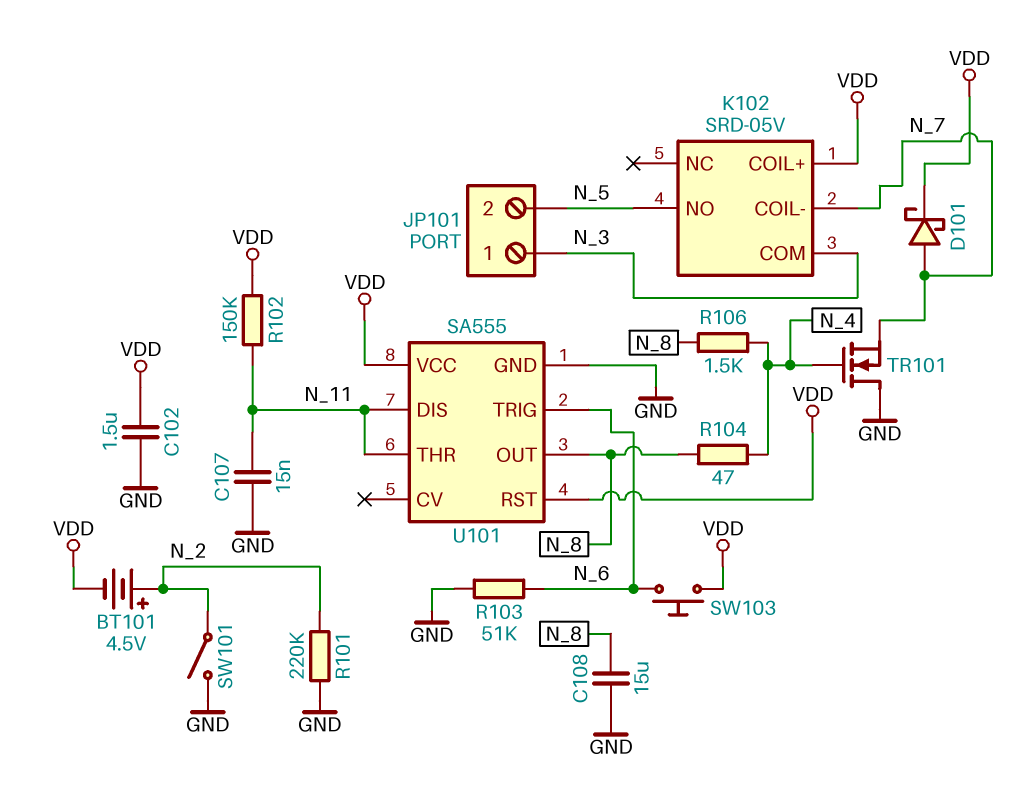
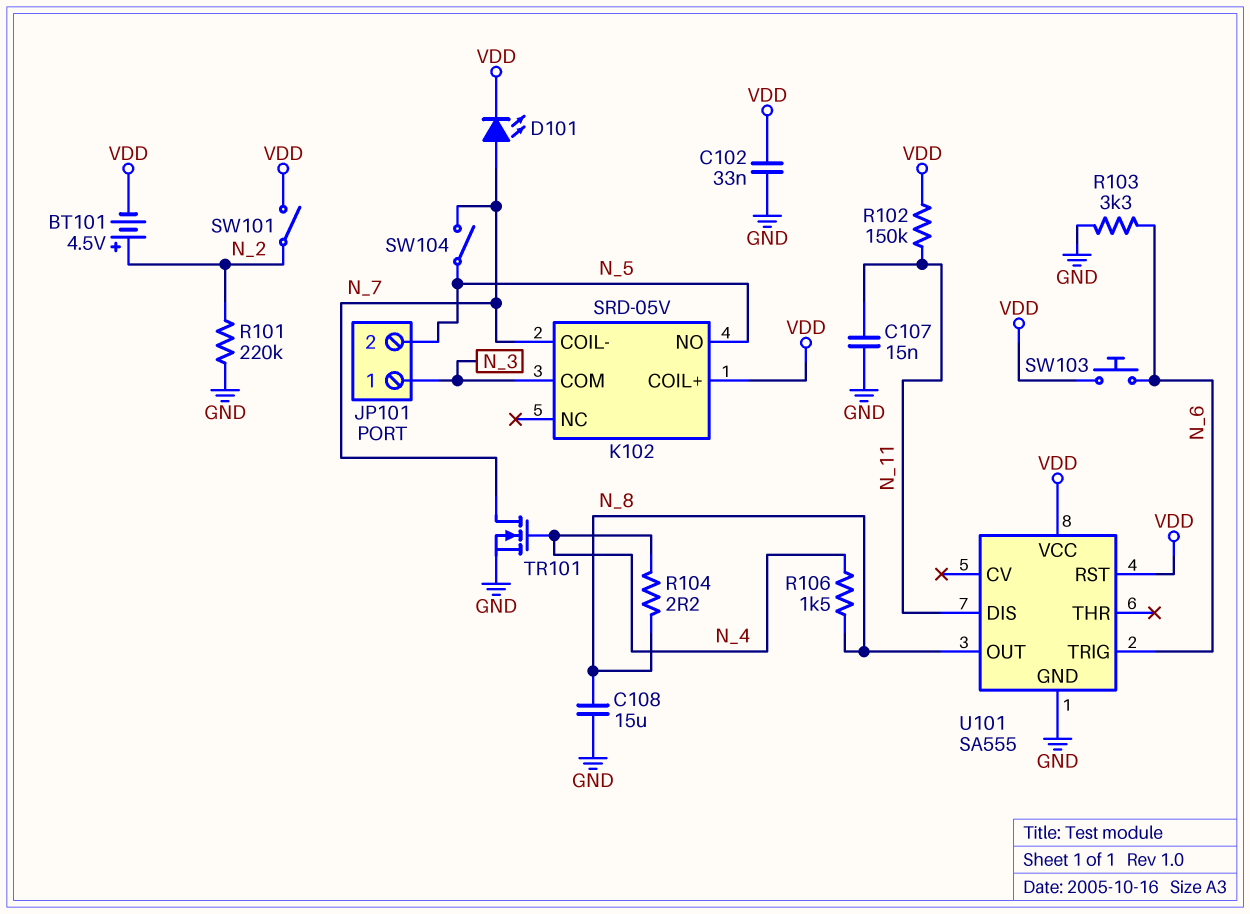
C102: 1.5uF (GND, VDD) -> 33nF (GND, VDD)
D101: schottky (A N_7, K VDD) -> LED (A N_7, K VDD)
R103: 51k (GND, N_6) -> 3.3k (GND, N_6)
R104: 47 (N_4, N_8) -> 2.2 (N_4, N_8)
SW101: switch (GND, N_2) -> switch (N_2, VDD)
SW104: none -> switch (N_5, N_7)
TR101: NMOS (G N_4, D GND, S N_7) -> NMOS (G N_4, D N_7, S GND)
U101 pin THR: N_11 -> none

